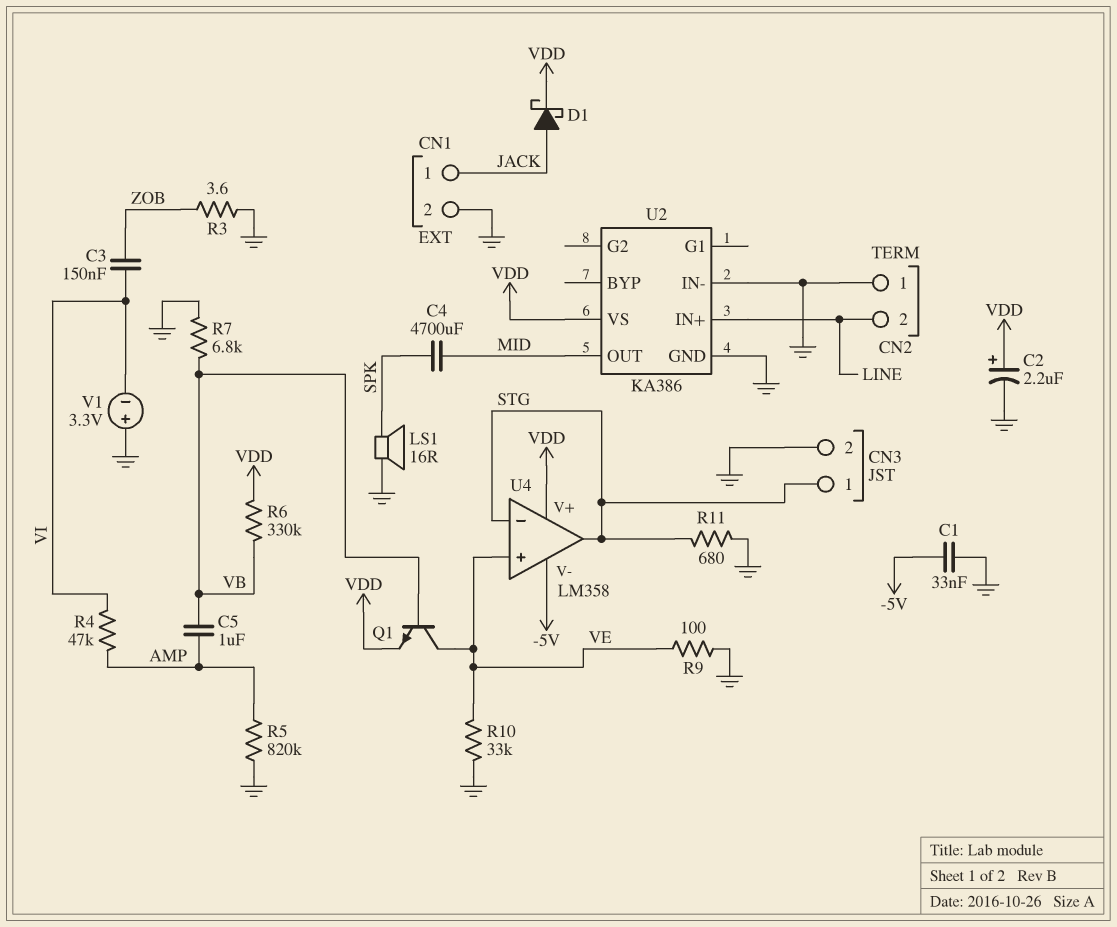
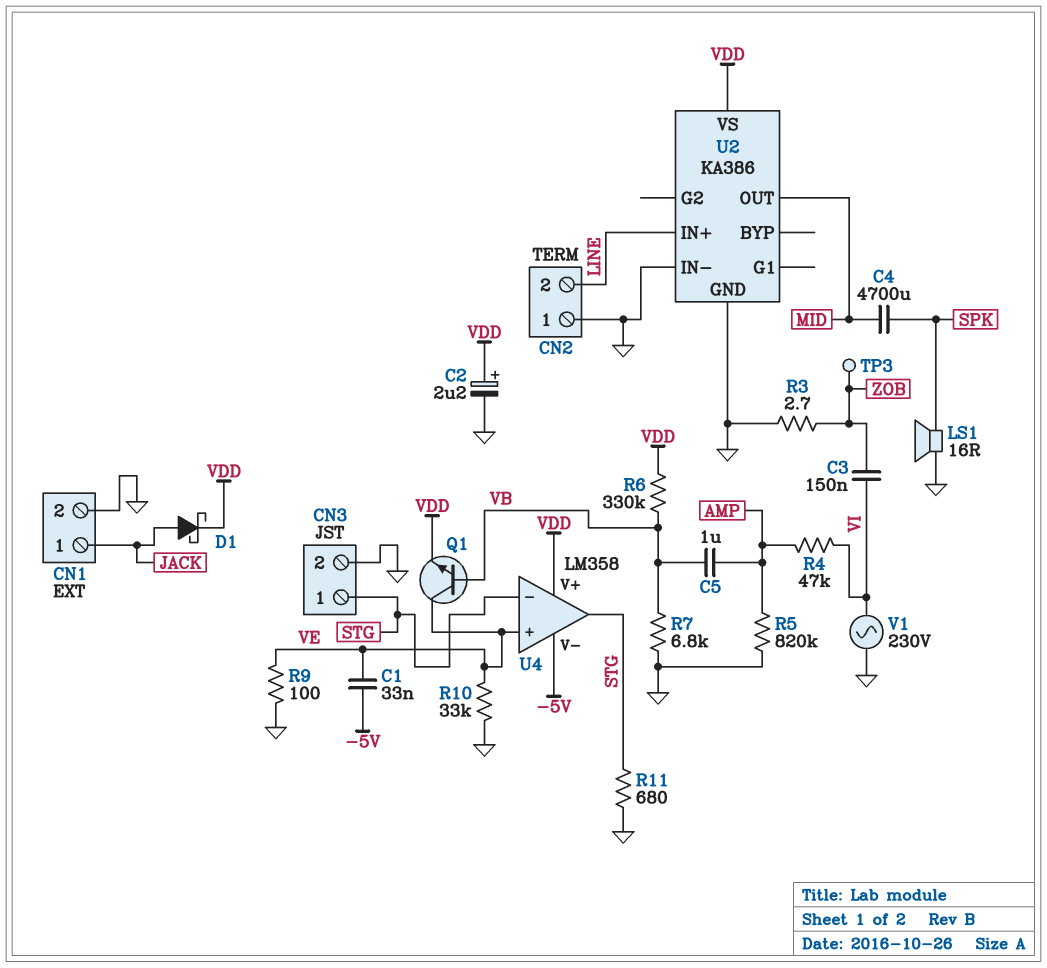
C1: 33nF (-5V, GND) -> 33nF (-5V, VE)
R3: 3.6 (GND, ZOB) -> 2.7 (GND, ZOB)
TP3: none -> test point (ZOB)
V1: 3.3V (plus GND, minus VI) -> AC 230V (GND, VI)

